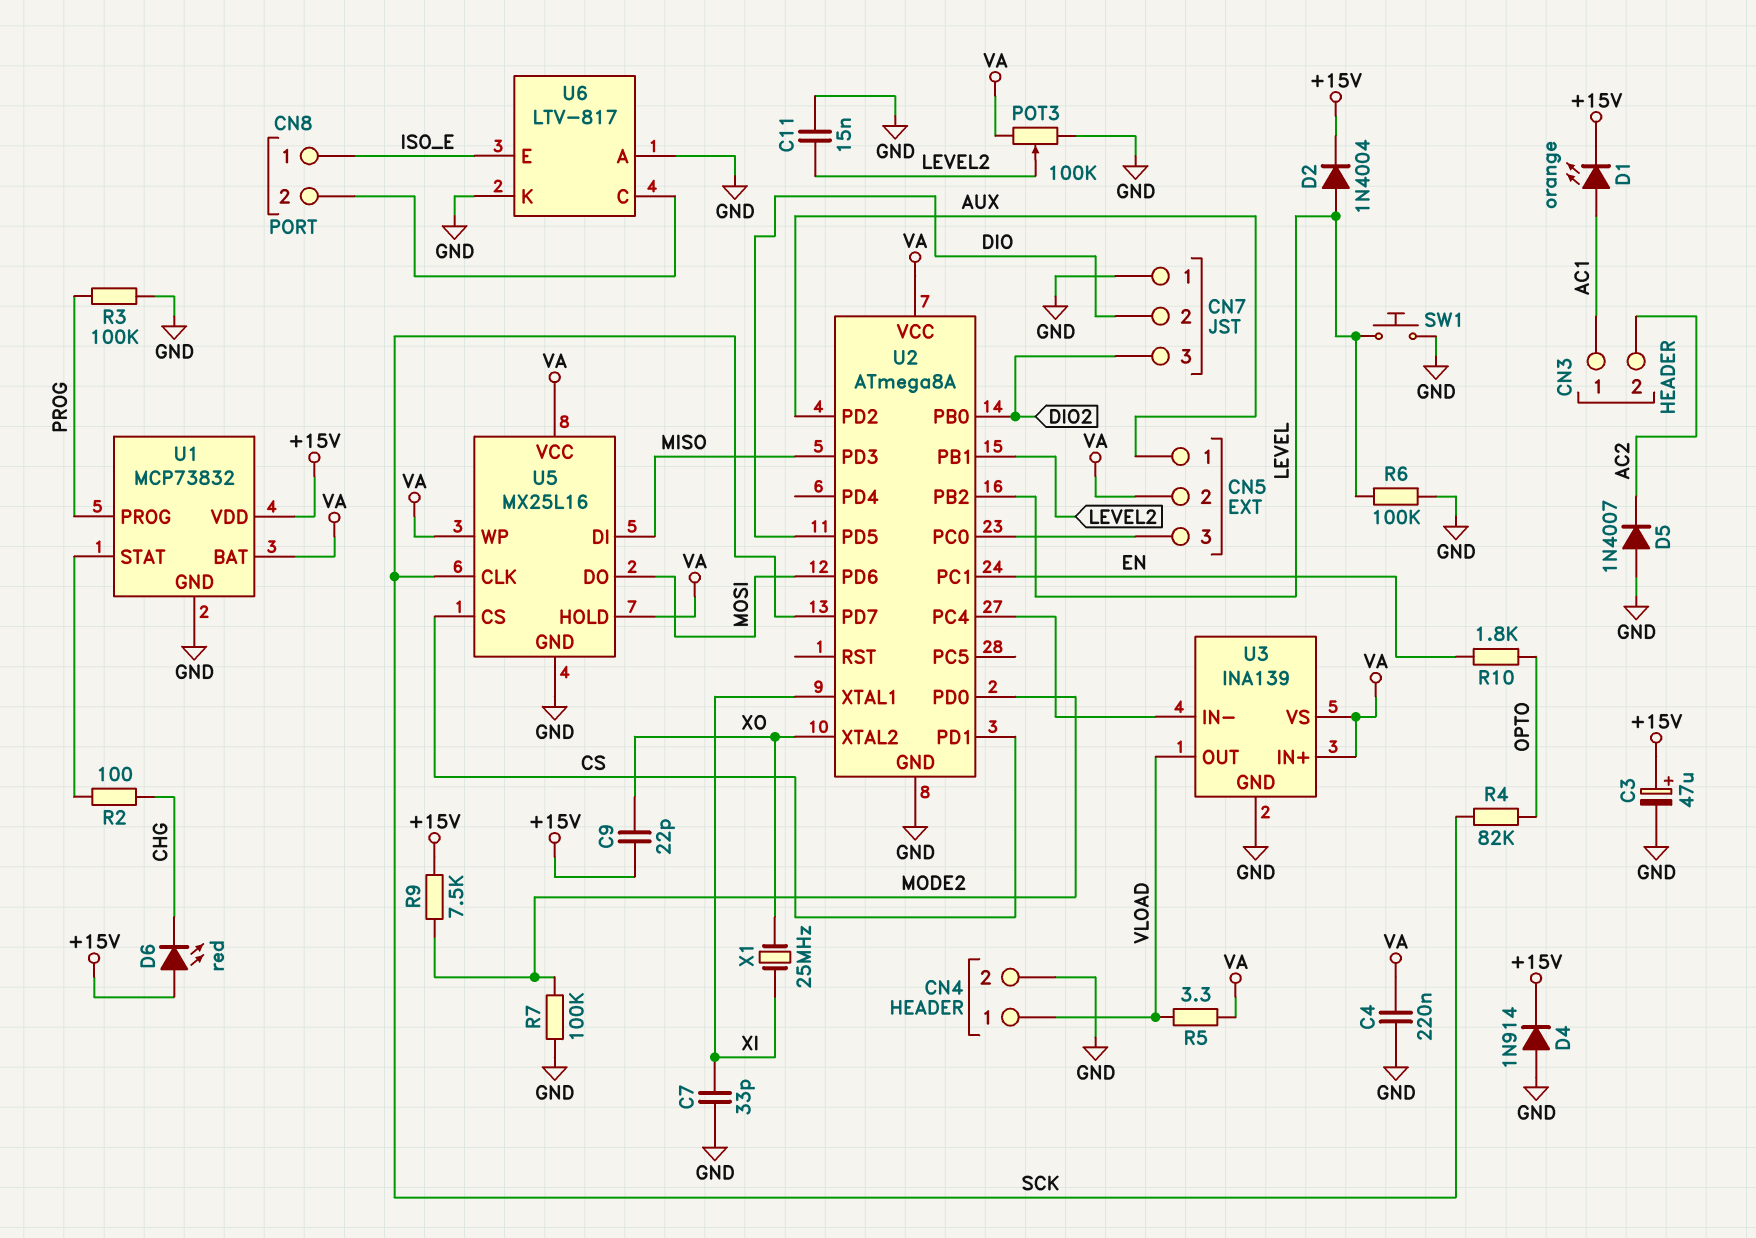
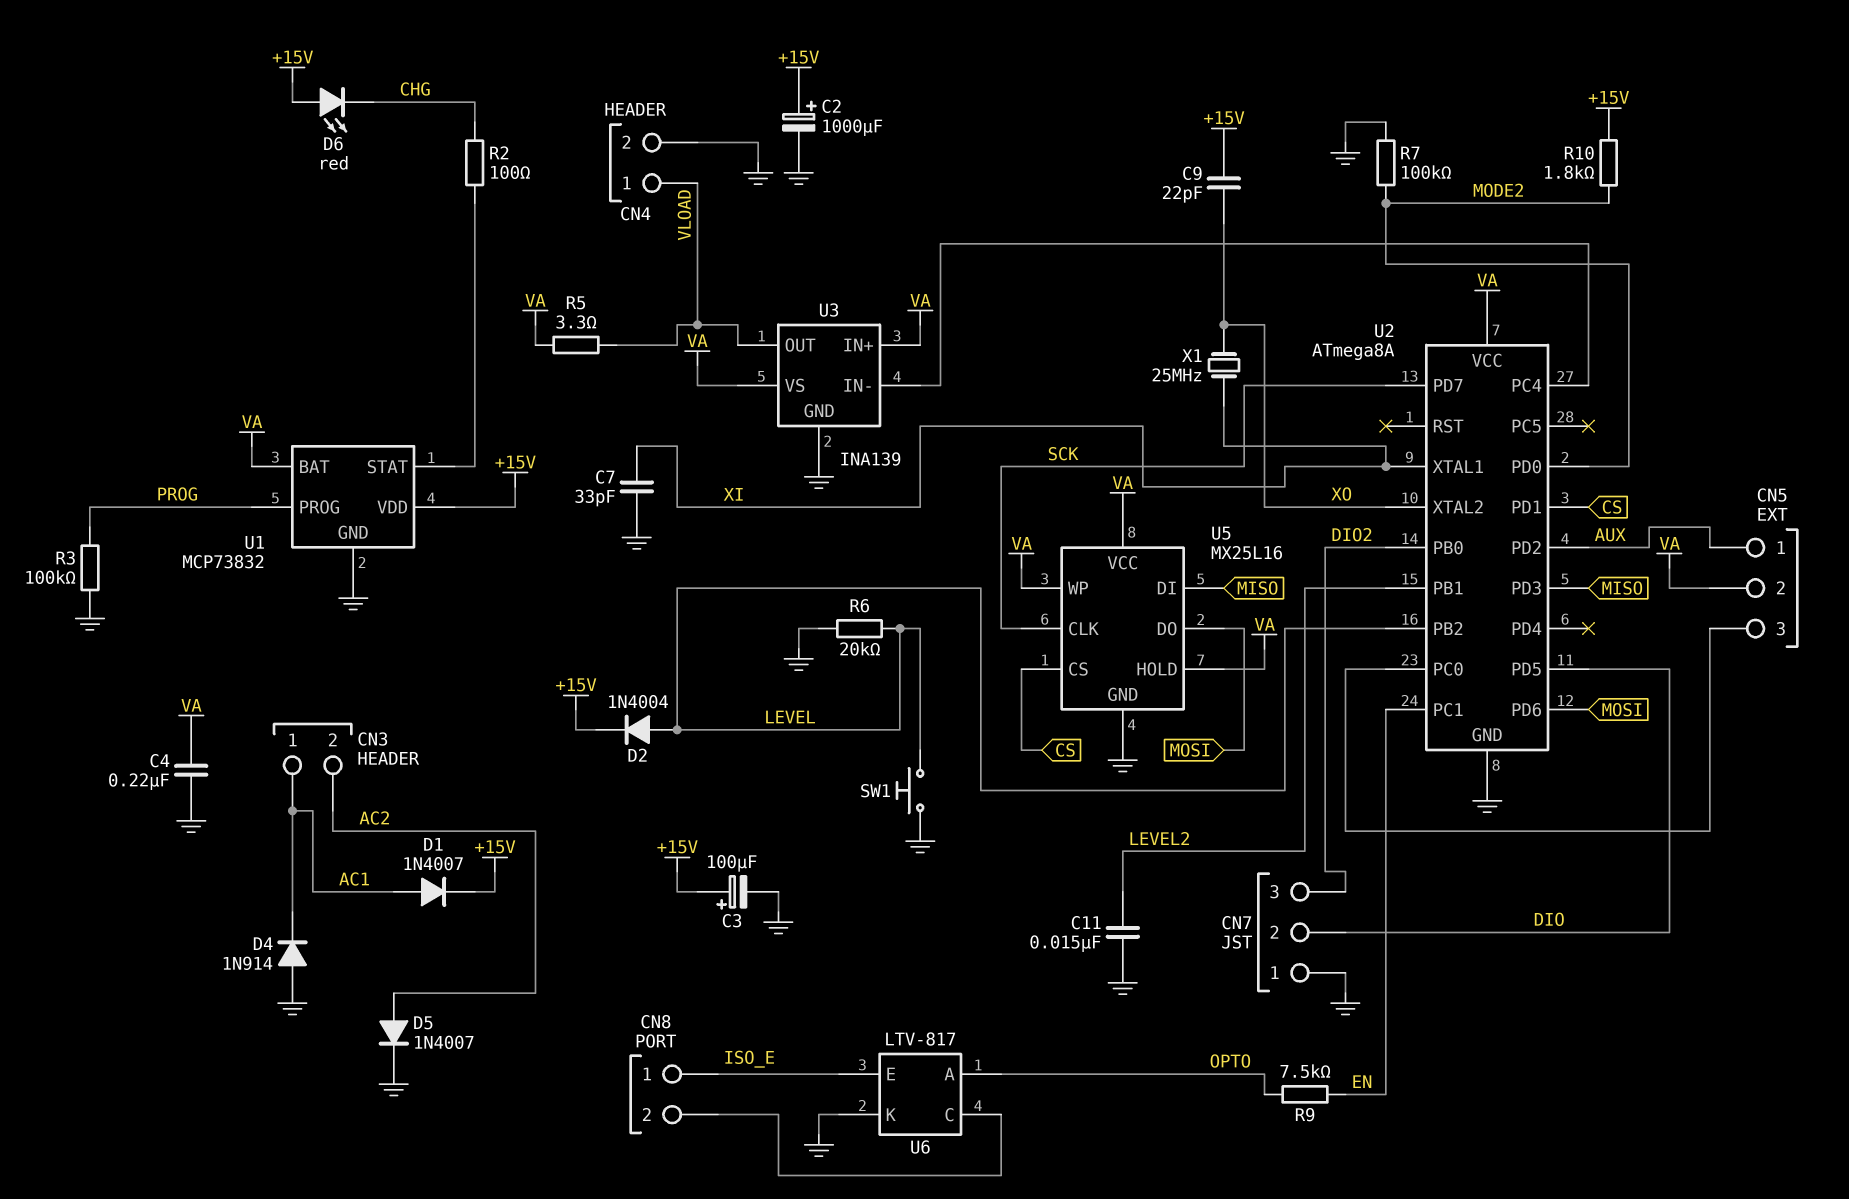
C2: none -> 1000uF (plus +15V, minus GND)
C3: 47uF (plus +15V, minus GND) -> 100uF (plus +15V, minus GND)
D1: LED orange (A AC1, K +15V) -> diode 1N4007 (A AC1, K +15V)
D4: diode 1N914 (A GND, K +15V) -> diode 1N914 (A GND, K AC1)
D5: diode 1N4007 (A GND, K AC2) -> diode 1N4007 (A AC2, K GND)
POT3: 100k (GND, VA, wiper LEVEL2) -> none
R4: 82k (OPTO, SCK) -> none
R6: 100k (GND, LEVEL) -> 20k (GND, LEVEL)
R9: 7.5k (+15V, MODE2) -> 7.5k (EN, OPTO)
R10: 1.8k (EN, OPTO) -> 1.8k (+15V, MODE2)
U6 pin A: GND -> OPTO

